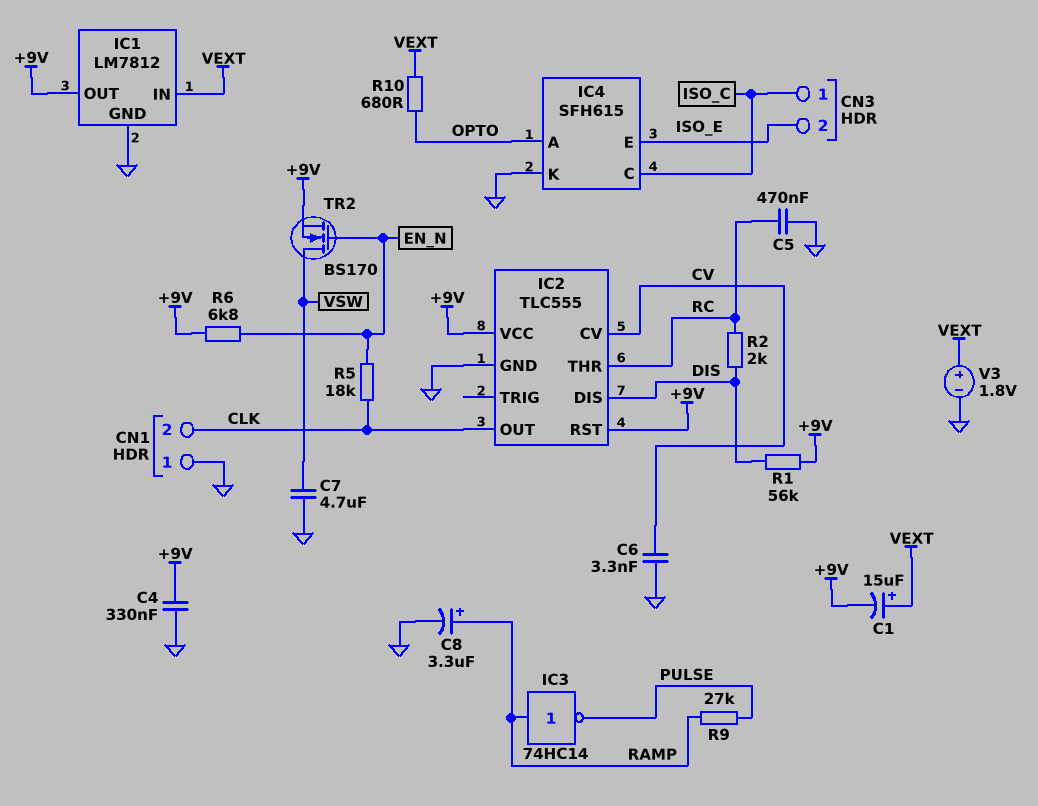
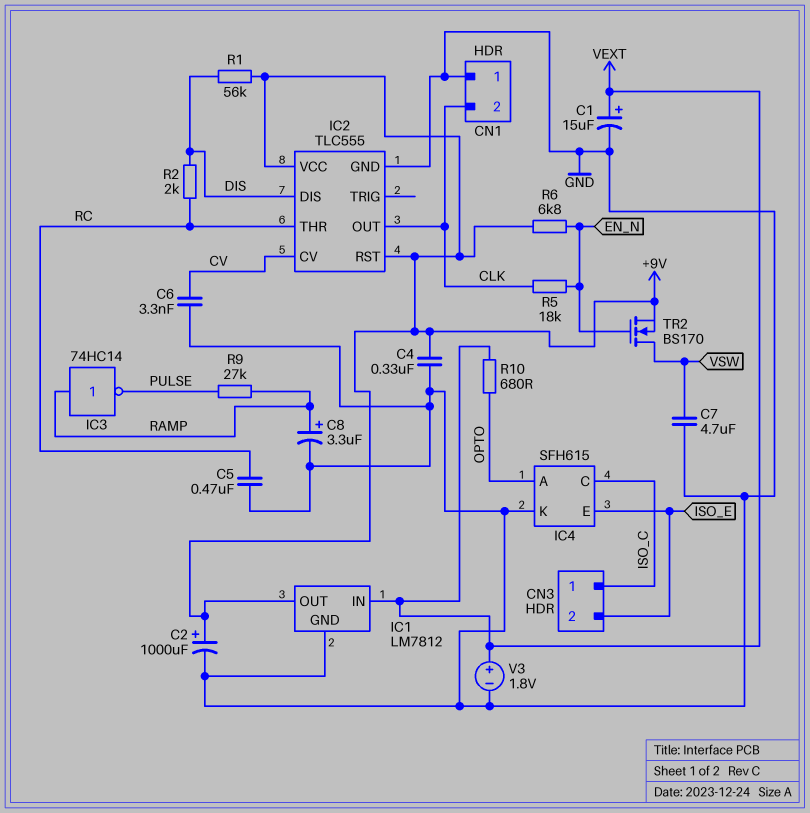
C1: 15uF (plus VEXT, minus +9V) -> 15uF (plus VEXT, minus GND)
C2: none -> 1000uF (plus +9V, minus GND)

